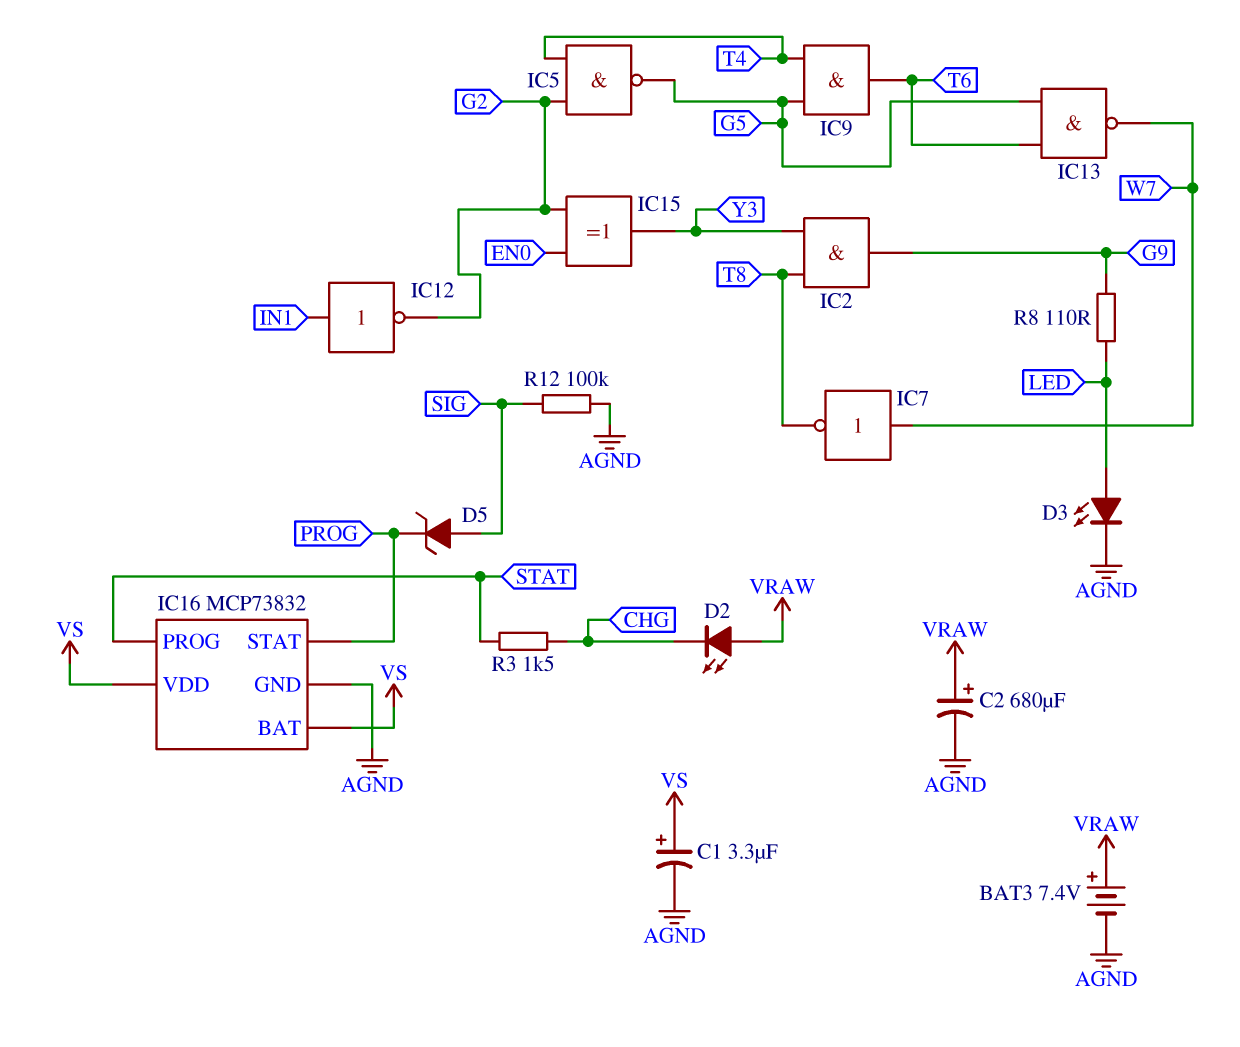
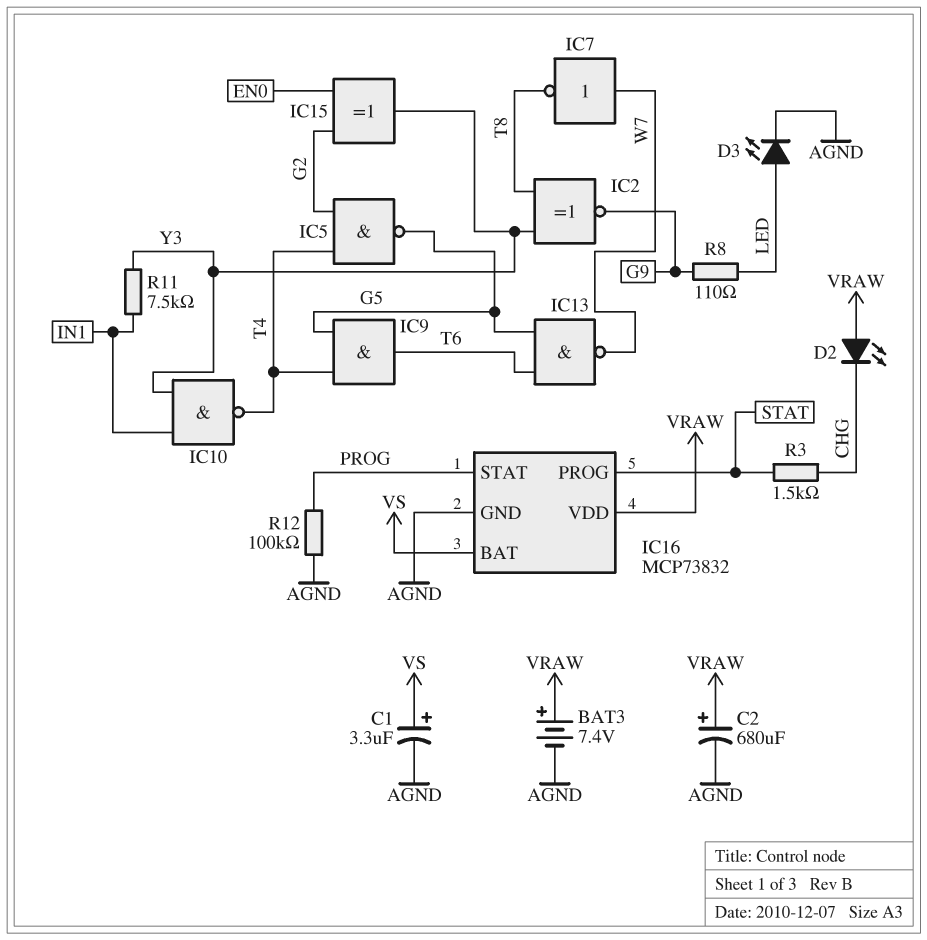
D5: zener (A SIG, K PROG) -> none
IC2: AND (in T8, in Y3, out G9) -> XNOR (in T8, in Y3, out G9)
IC10: none -> NAND (in IN1, in Y3, out T4)
IC12: NOT (in IN1, out G2) -> none
IC16 pin VDD: VS -> VRAW
R11: none -> 7.5k (IN1, Y3)
R12: 100k (AGND, SIG) -> 100k (AGND, PROG)

